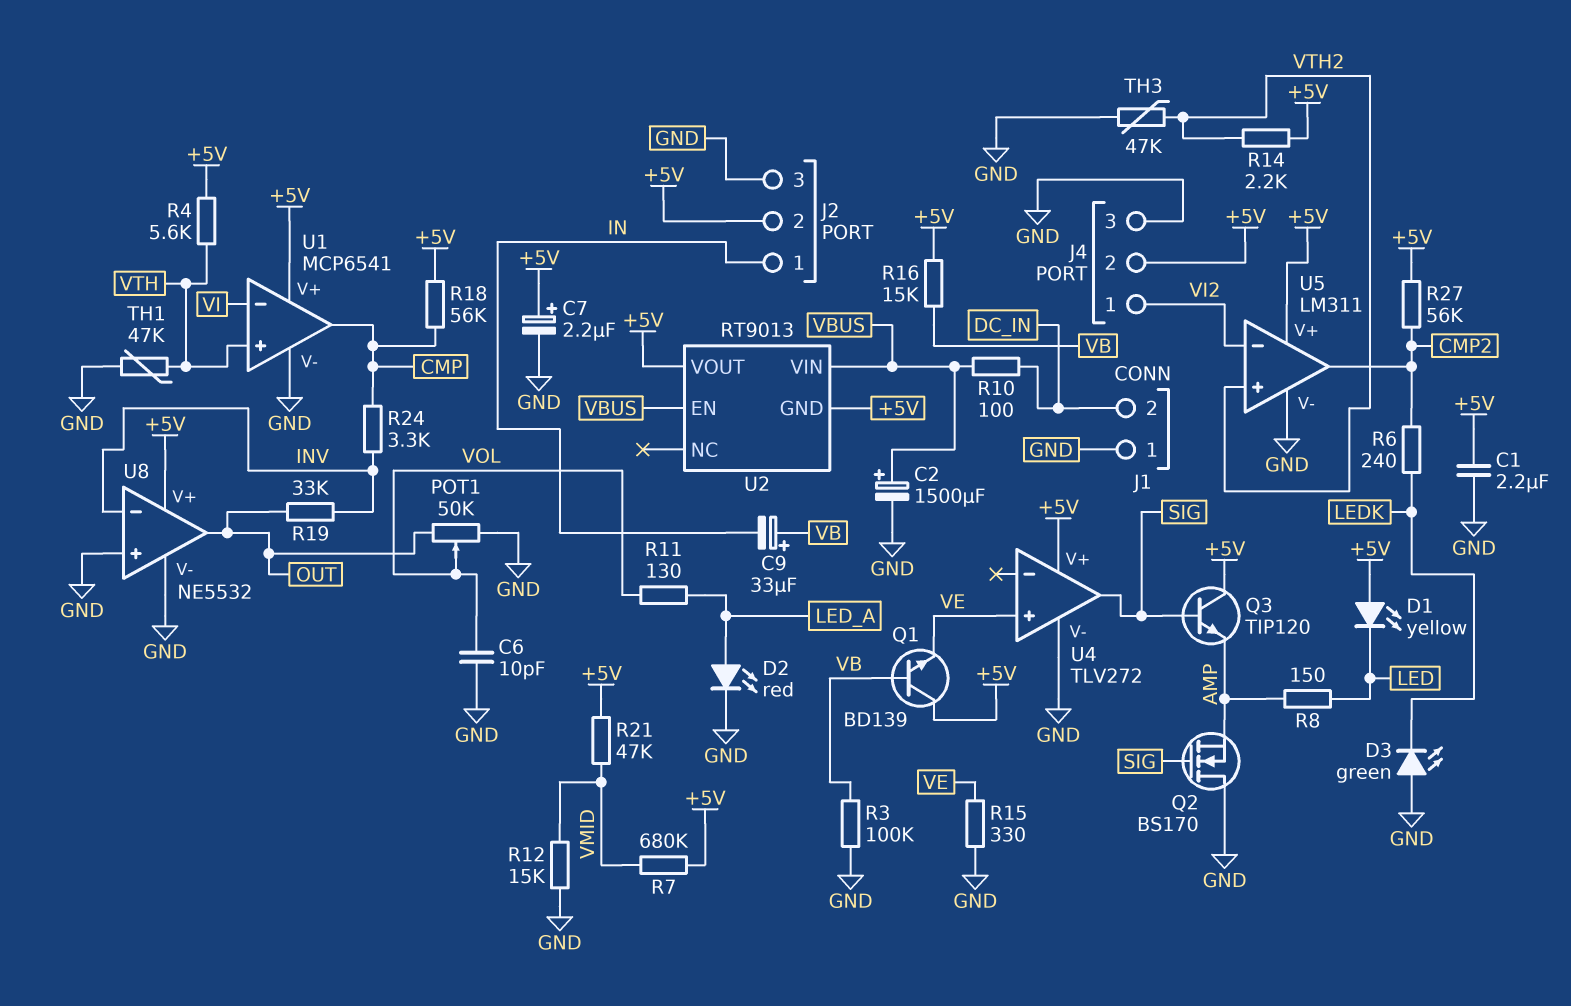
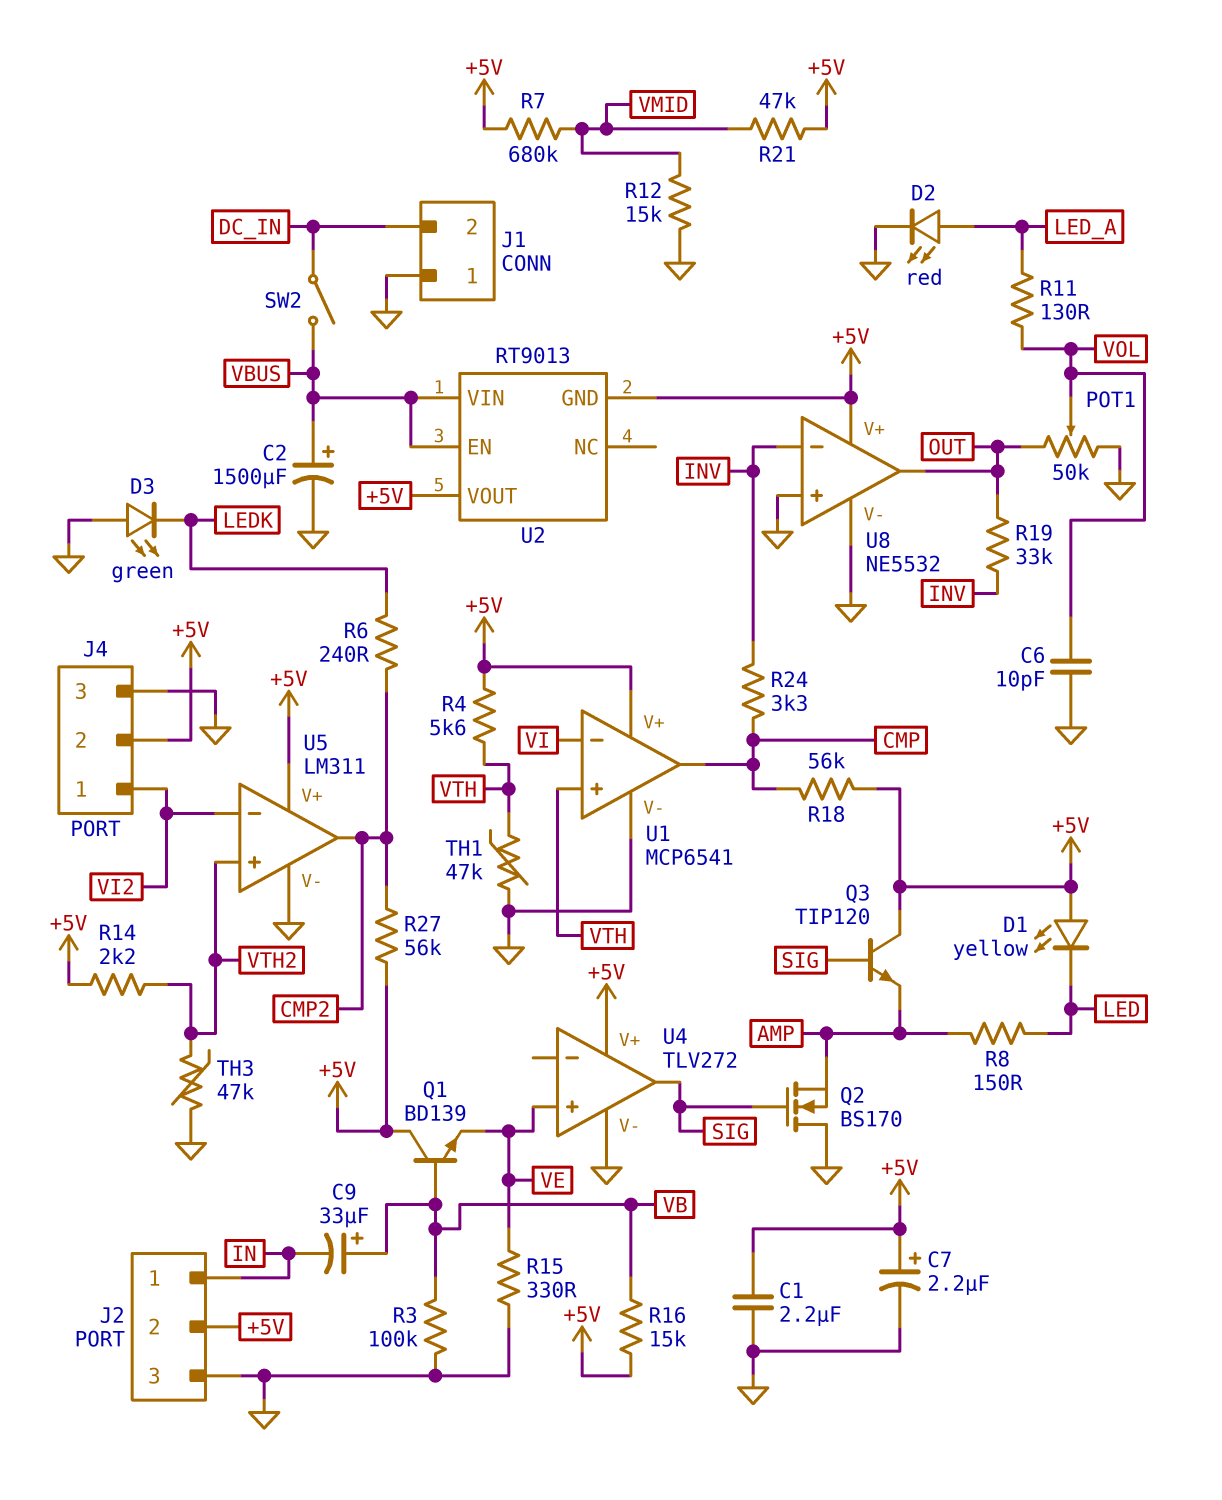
R10: 100 (DC_IN, VBUS) -> none
SW2: none -> switch (DC_IN, VBUS)

